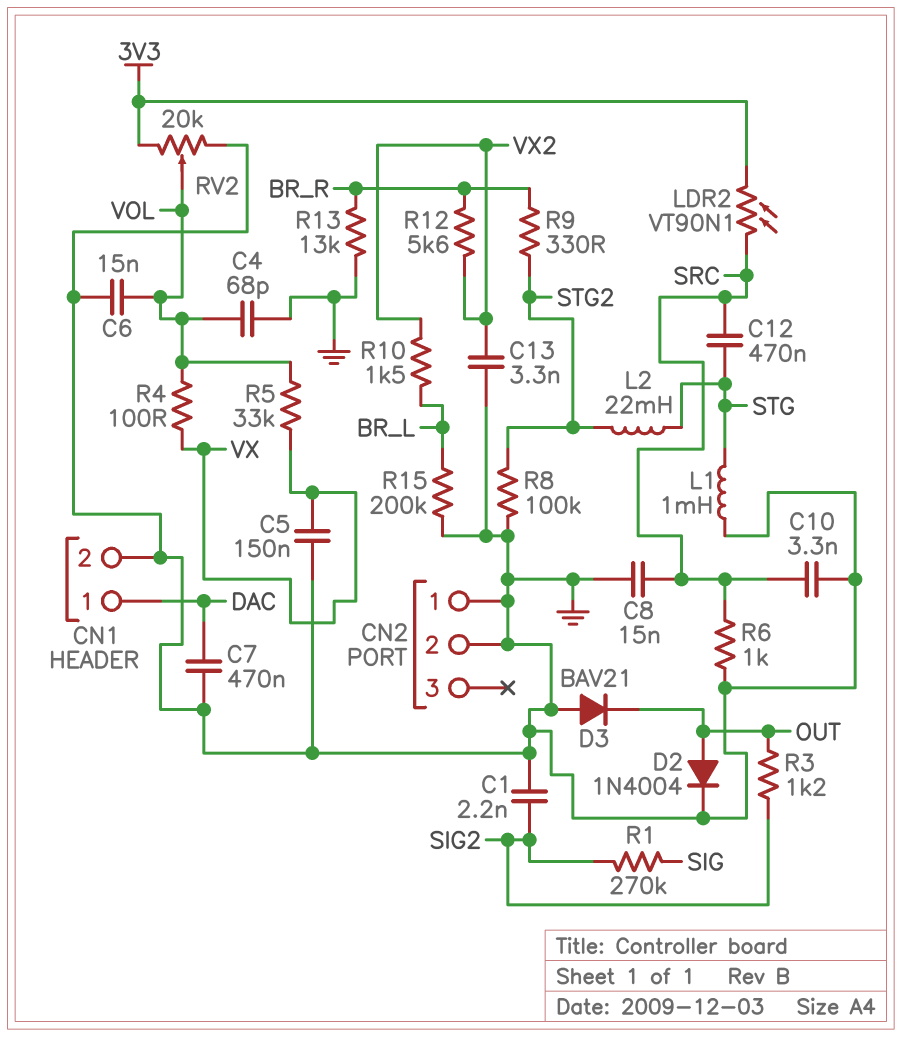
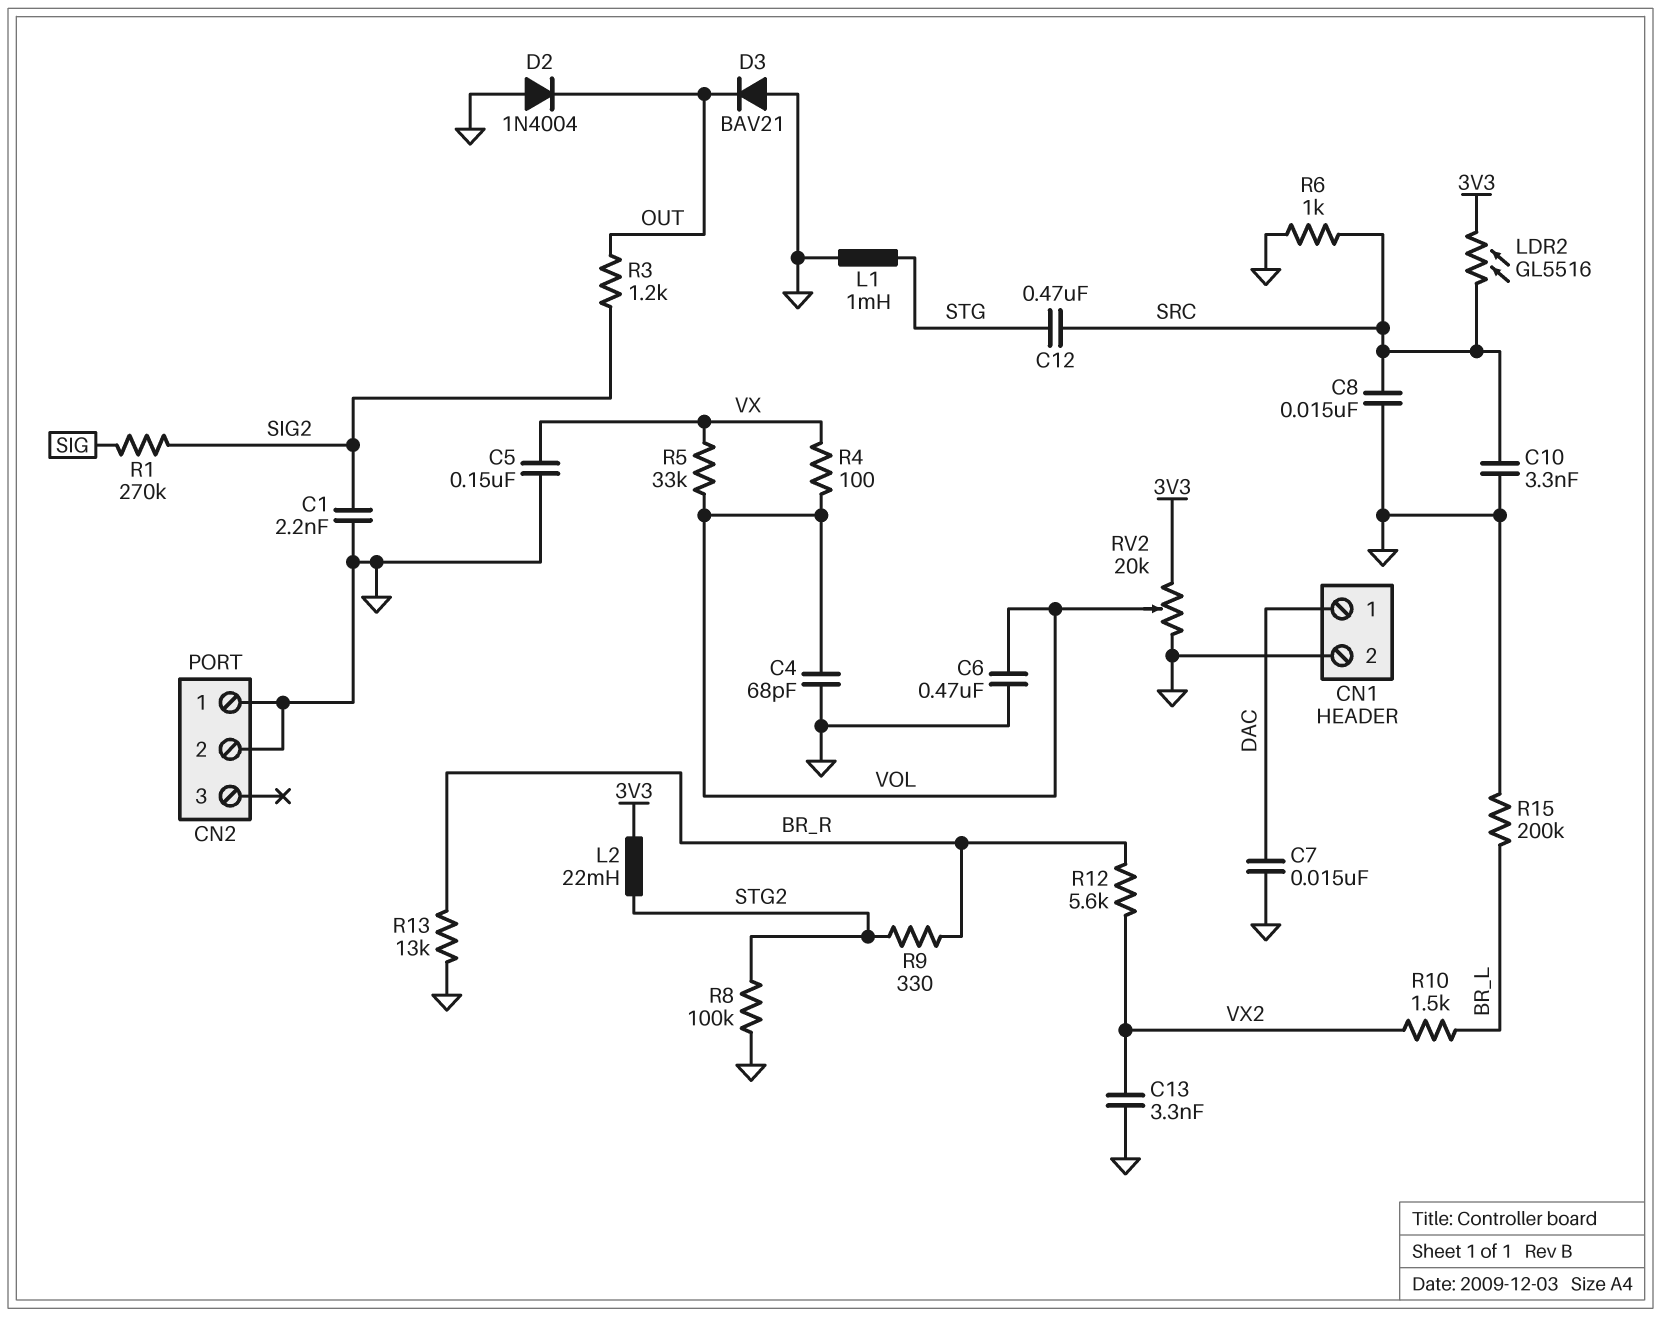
C6: 15nF (GND, VOL) -> 470nF (GND, VOL)
C7: 470nF (DAC, GND) -> 15nF (DAC, GND)
D2: diode 1N4004 (A OUT, K GND) -> diode 1N4004 (A GND, K OUT)
L2: 22mH (STG, STG2) -> 22mH (3V3, STG2)
LDR2: VT90N1 (3V3, SRC) -> GL5516 (3V3, SRC)

